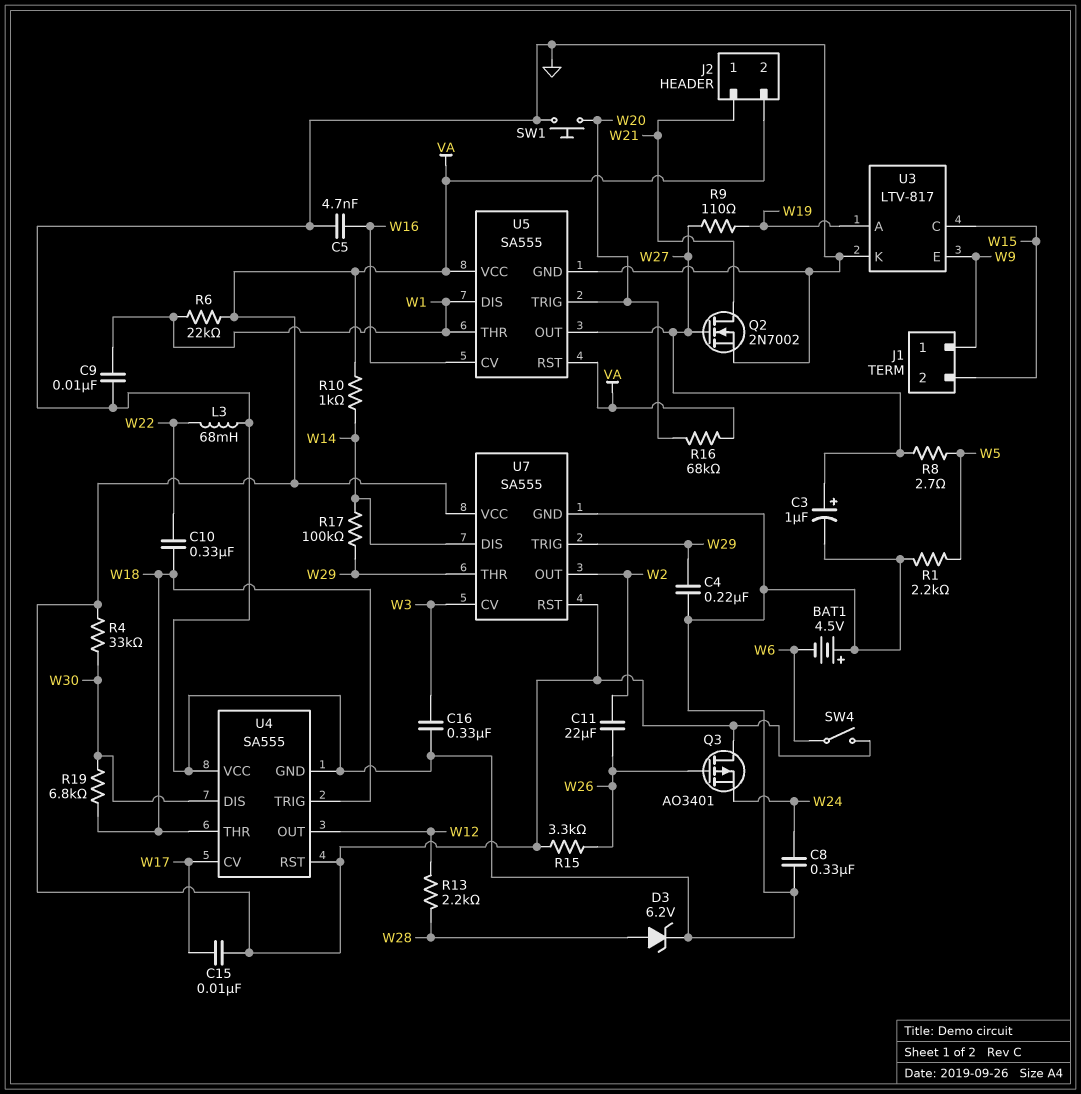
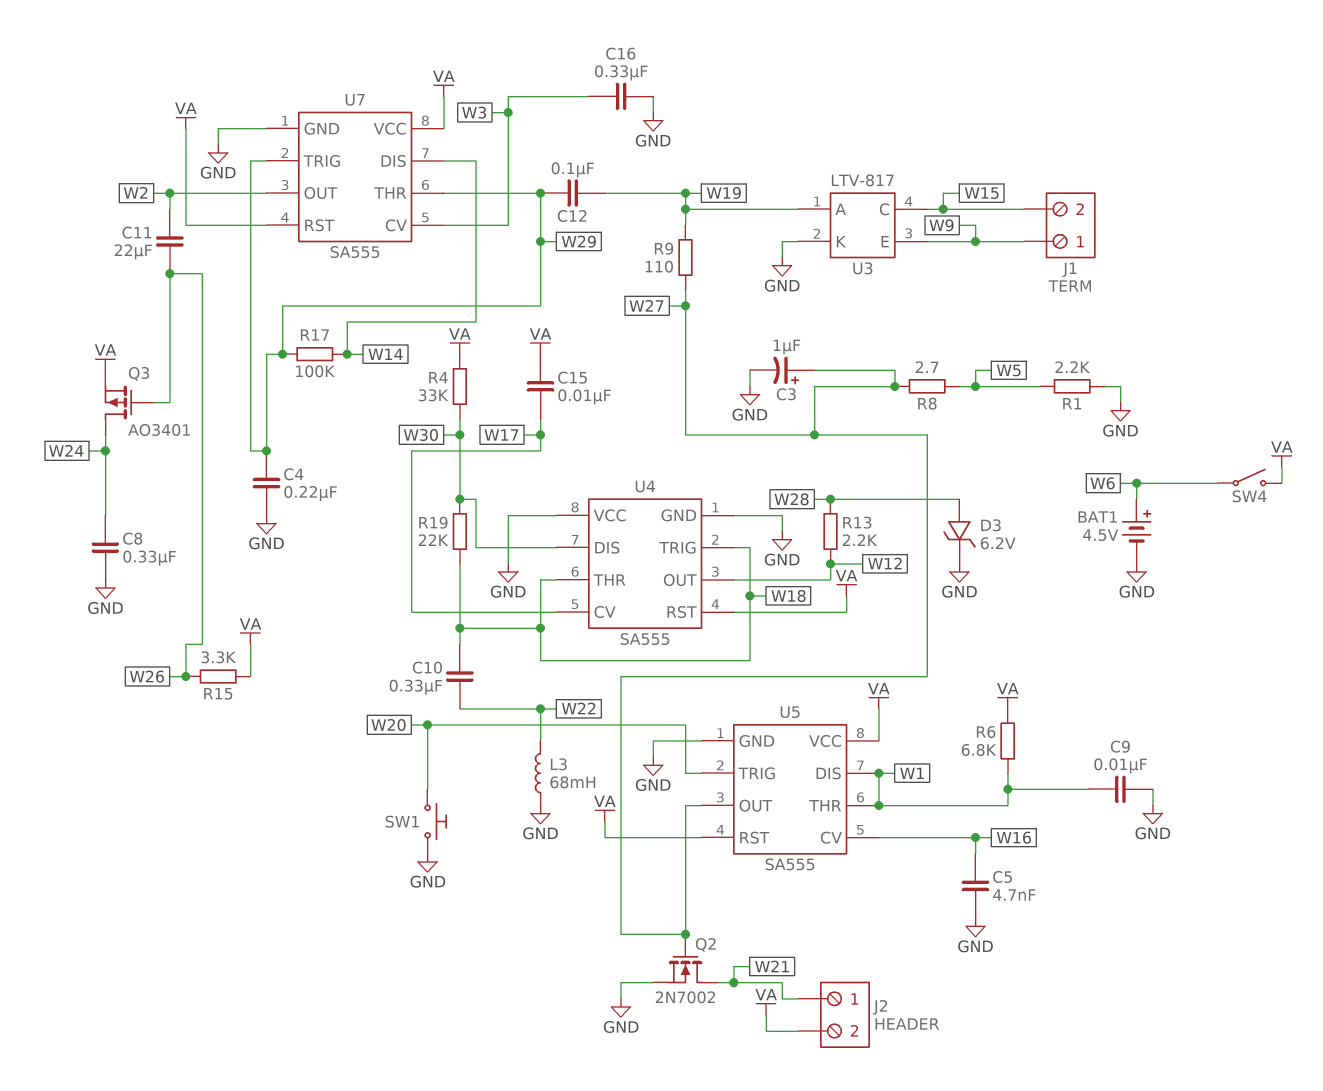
BAT1: 4.5V (plus GND, minus W6) -> 4.5V (plus W6, minus GND)
C12: none -> 100nF (W19, W29)
Q3: PMOS AO3401 (G W26, D VA, S W24) -> PMOS AO3401 (G W26, D W24, S VA)
R6: 22k (VA, W1) -> 6.8k (VA, W1)
R10: 1k (VA, W14) -> none
R16: 68k (VA, W20) -> none
R19: 6.8k (W18, W30) -> 22k (W18, W30)

